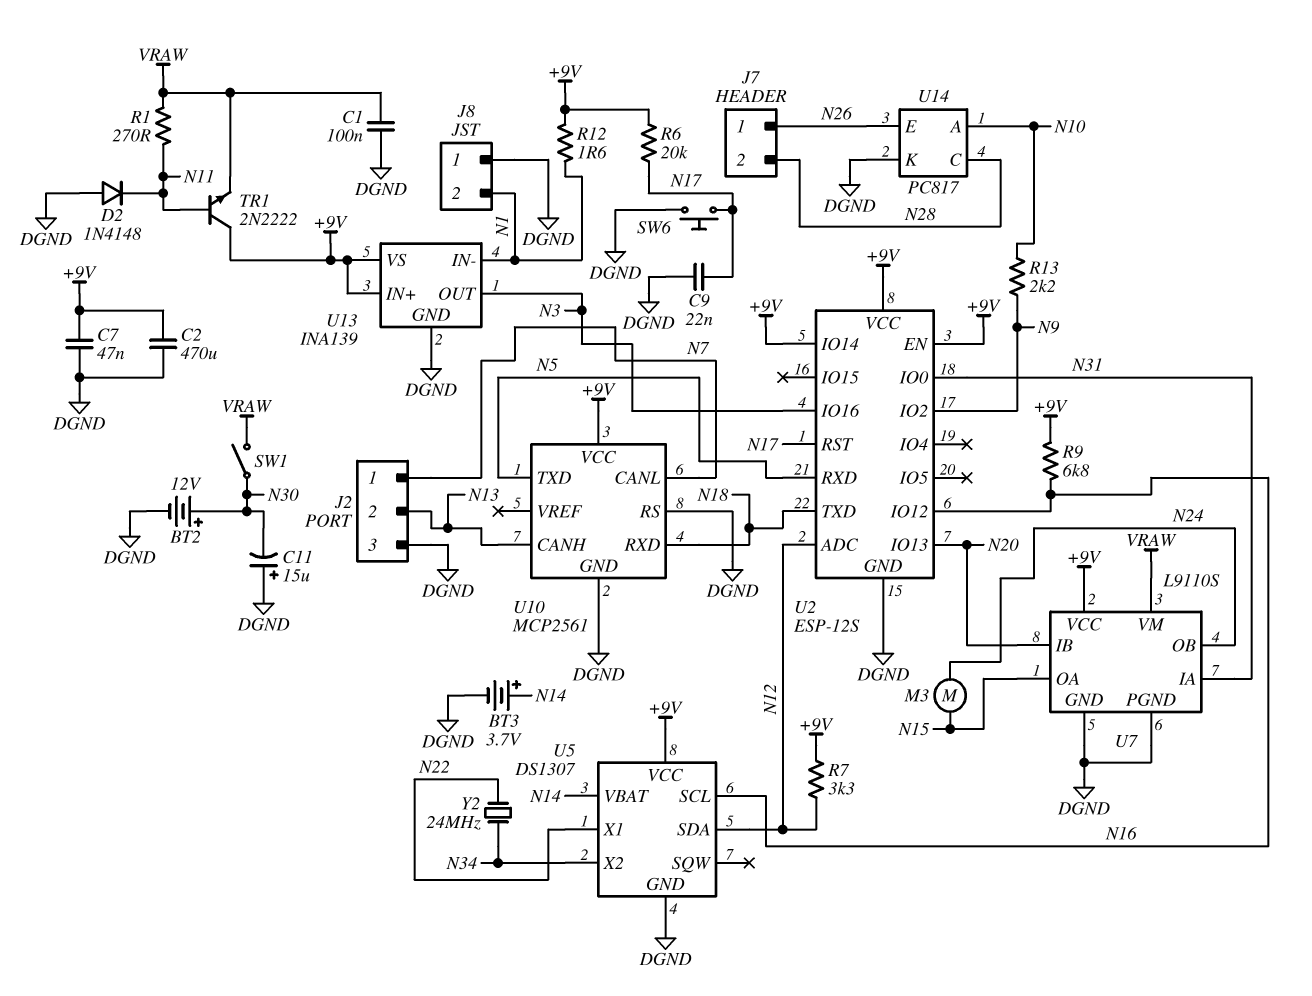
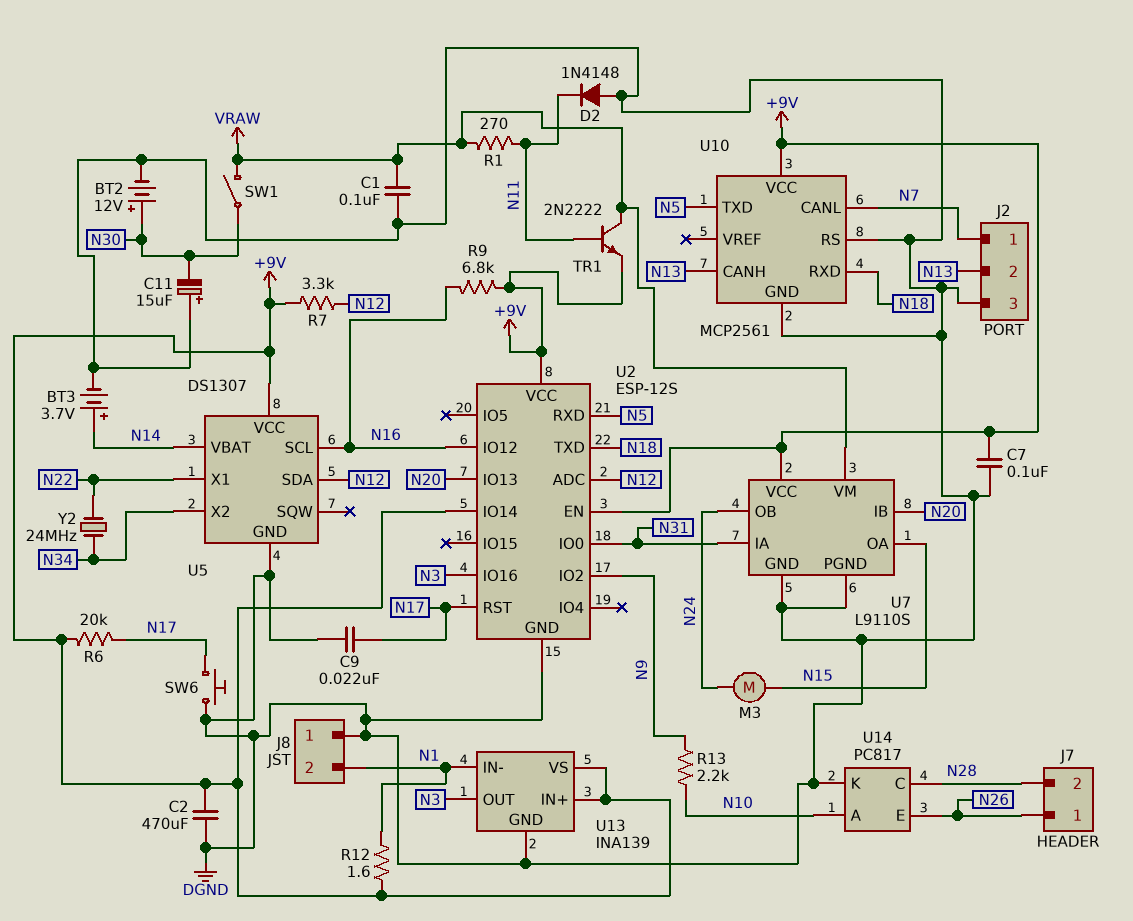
C7: 47nF (+9V, DGND) -> 100nF (+9V, DGND)
TR1: NPN 2N2222 (B N11, C +9V, E VRAW) -> NPN 2N2222 (B N11, C VRAW, E +9V)

